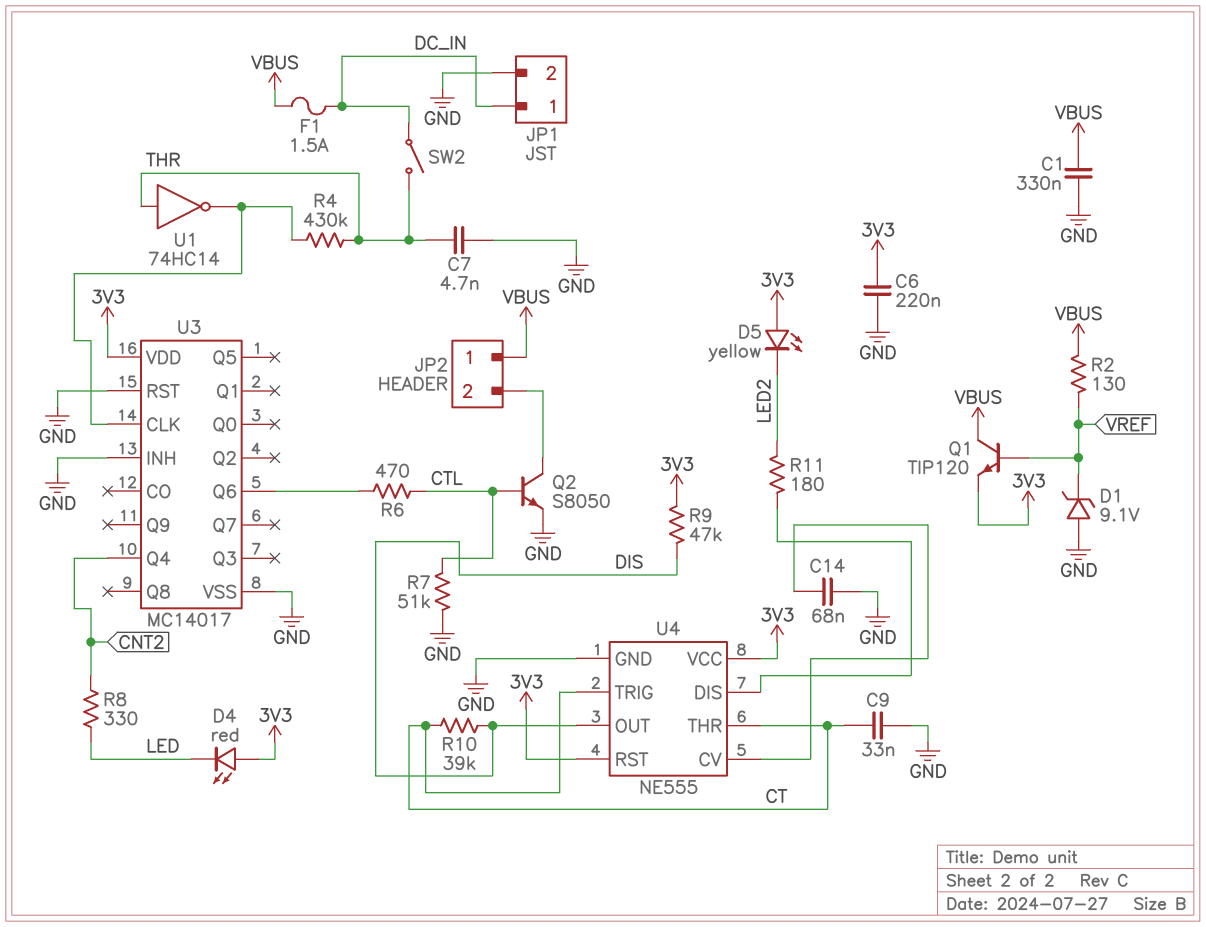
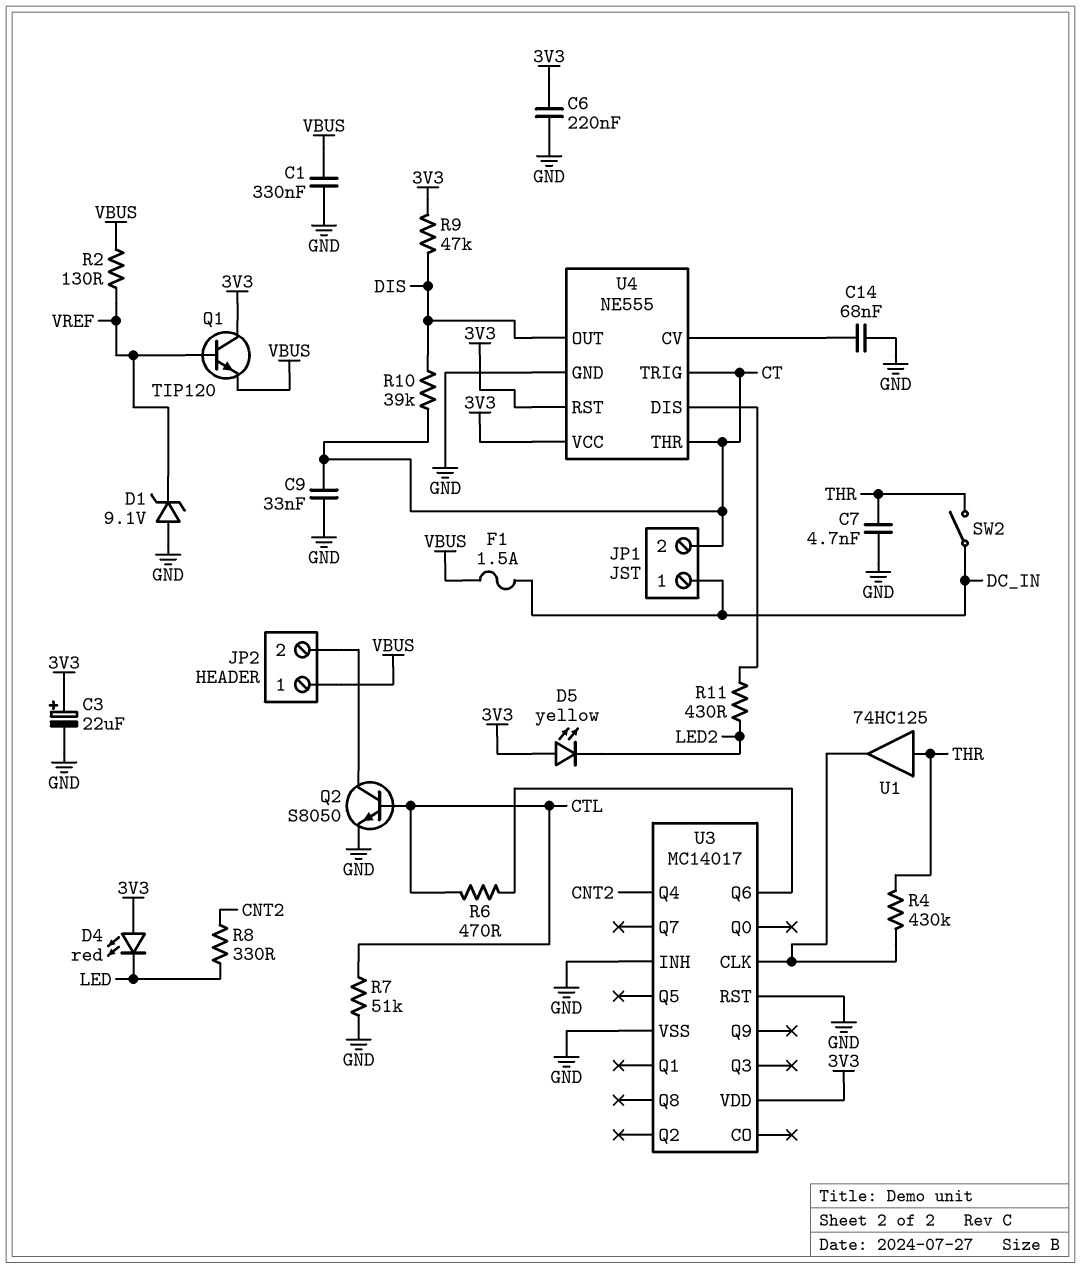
C3: none -> 22uF (plus 3V3, minus GND)
JP1 pin 2: GND -> CT
Q1: NPN TIP120 (B VREF, C VBUS, E 3V3) -> NPN TIP120 (B VREF, C 3V3, E VBUS)
R11: 180 (LED2, U4/DIS) -> 430 (LED2, U4/DIS)
U1: NOT 74HC14 (in THR, out U3/CLK) -> buffer 74HC125 (in THR, out U3/CLK)

